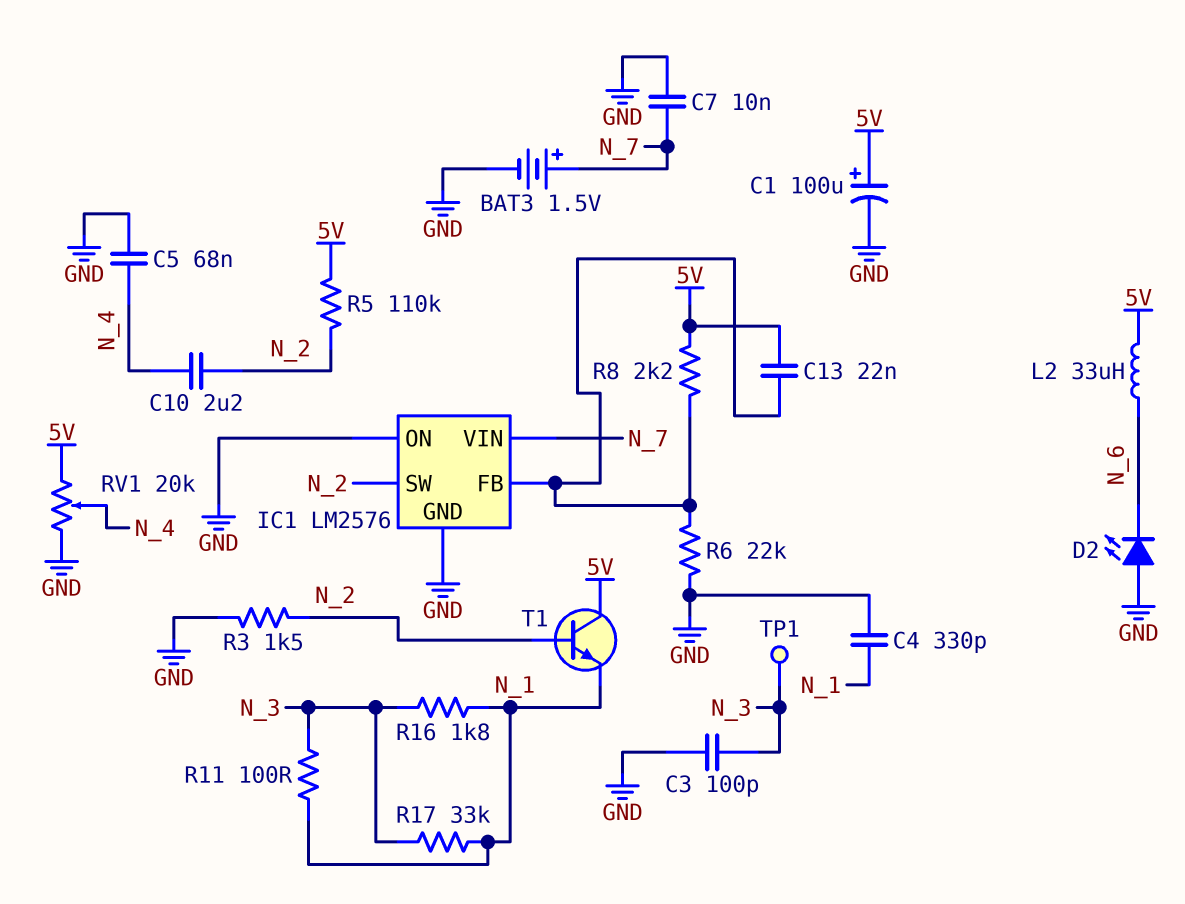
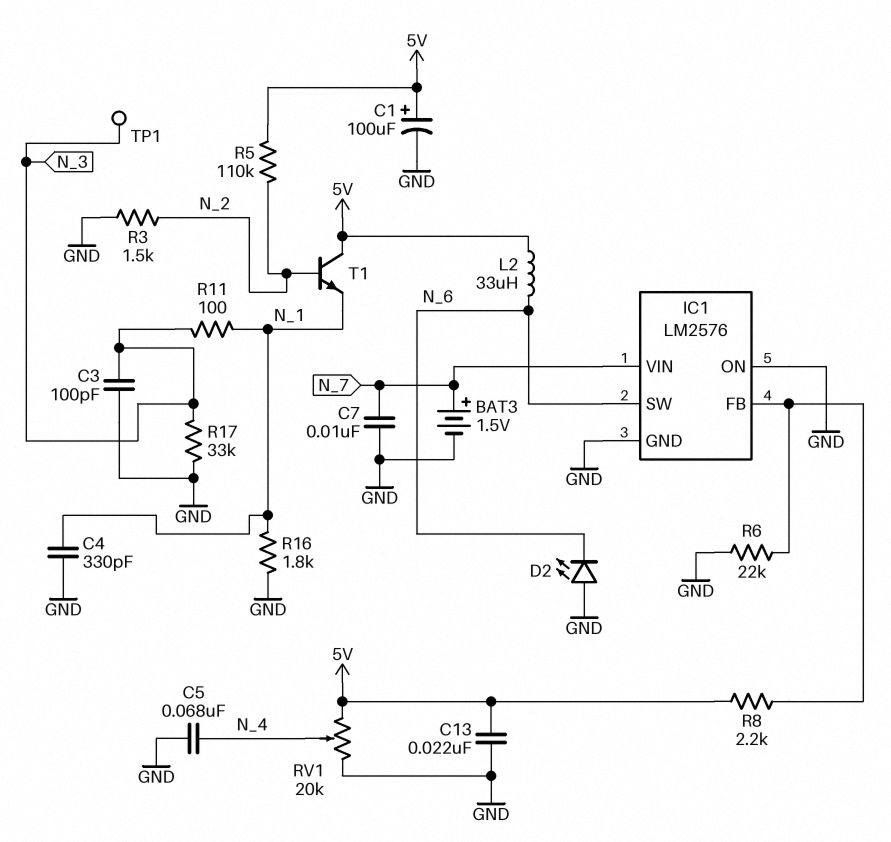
C10: 2.2uF (N_2, N_4) -> none
C13: 22nF (5V, IC1/FB) -> 22nF (5V, GND)
IC1 pin SW: N_2 -> N_6
R16: 1.8k (N_1, N_3) -> 1.8k (GND, N_1)
R17: 33k (N_1, N_3) -> 33k (GND, N_3)

